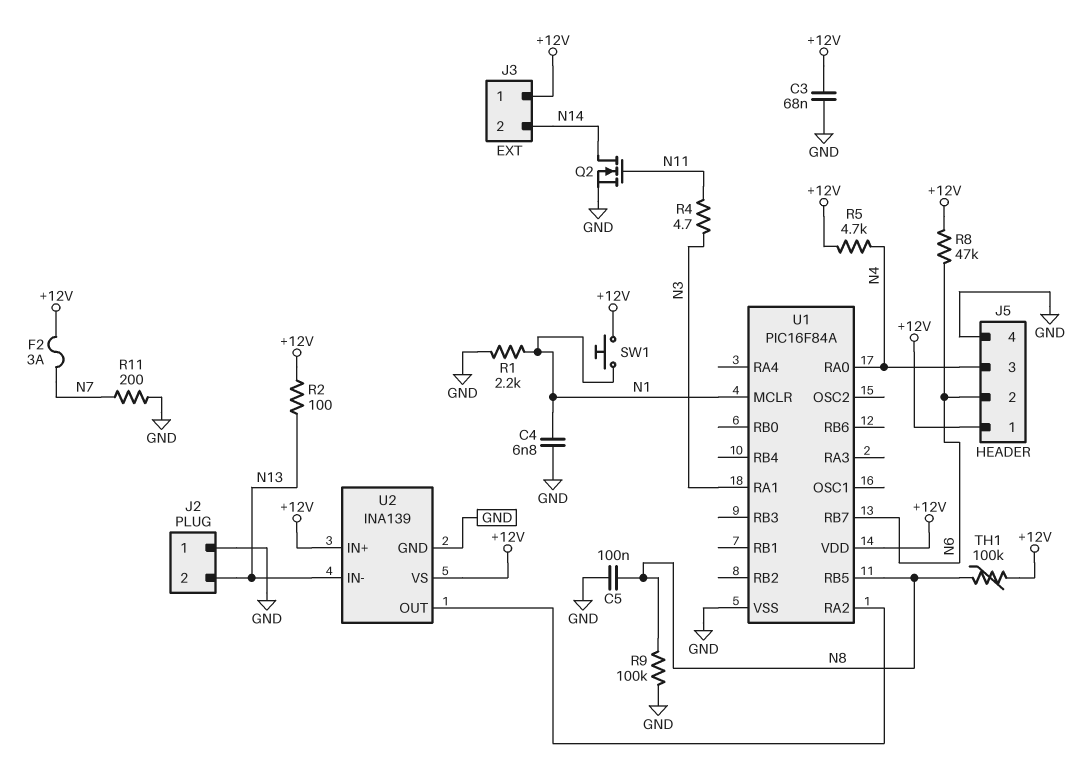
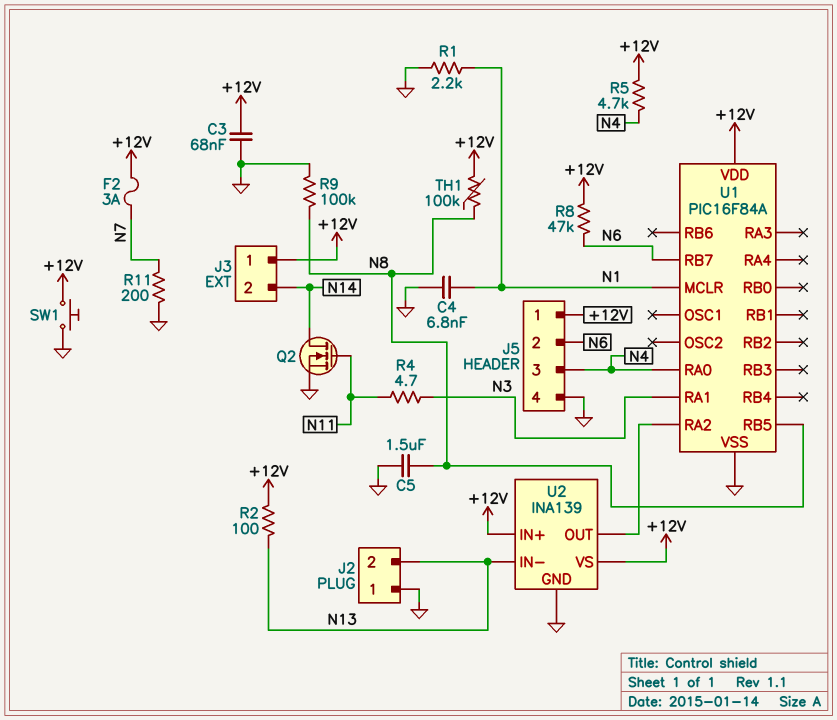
C5: 100nF (GND, N8) -> 1.5uF (GND, N8)
SW1: button (+12V, N1) -> button (+12V, GND)

